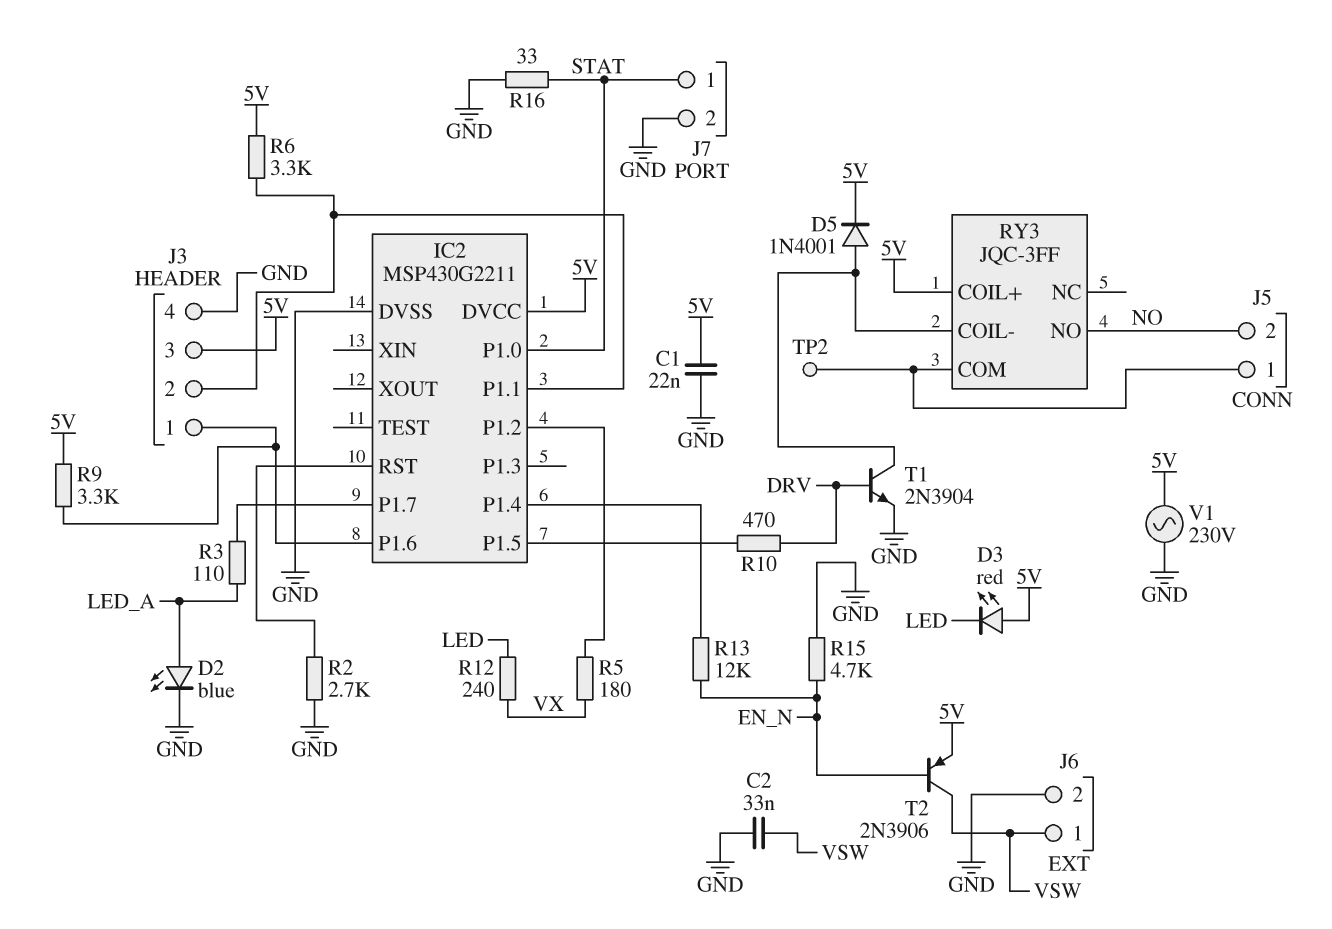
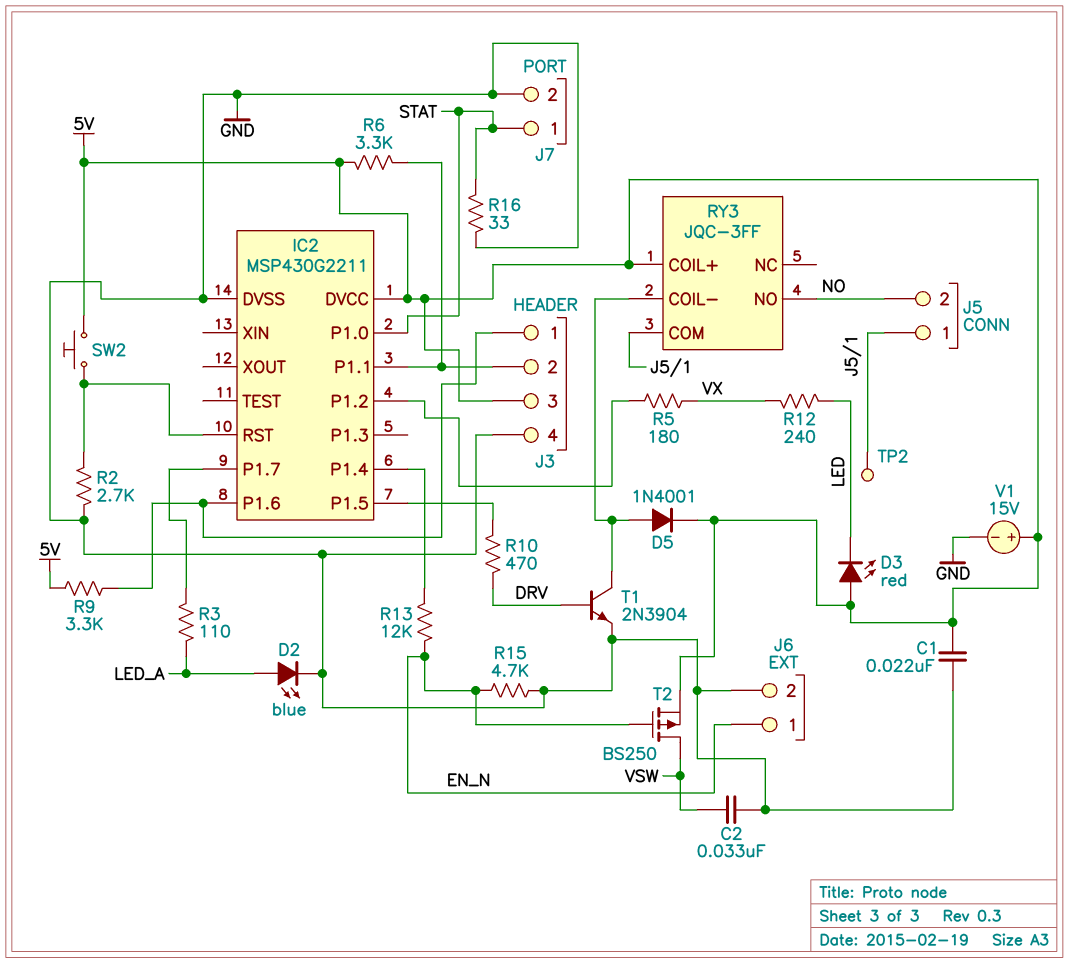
J6 pin 1: VSW -> EN_N
SW2: none -> button (5V, IC2/RST)
T2: PNP 2N3906 (B EN_N, C VSW, E 5V) -> PMOS BS250 (G EN_N, D VSW, S 5V)
V1: AC 230V (5V, GND) -> 15V (plus 5V, minus GND)

